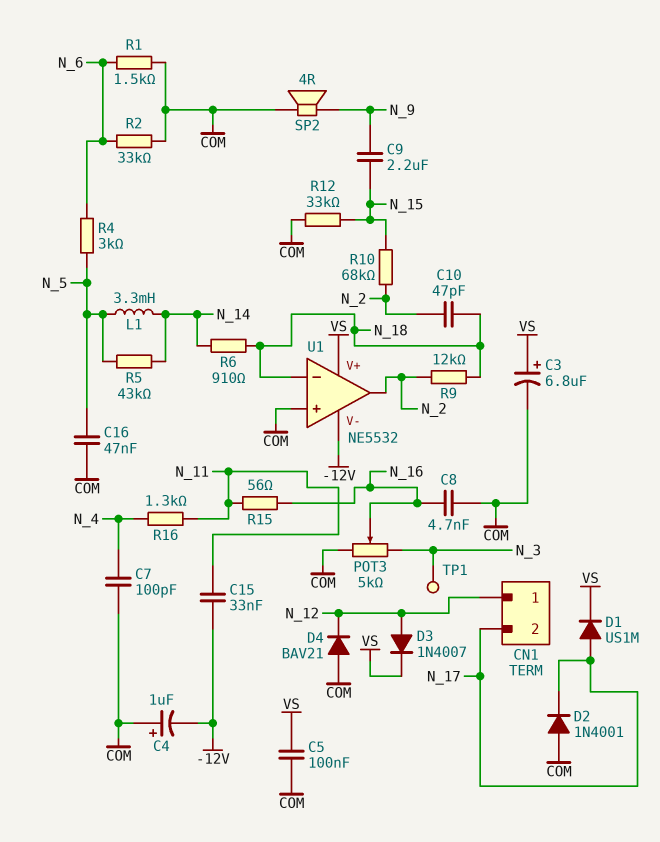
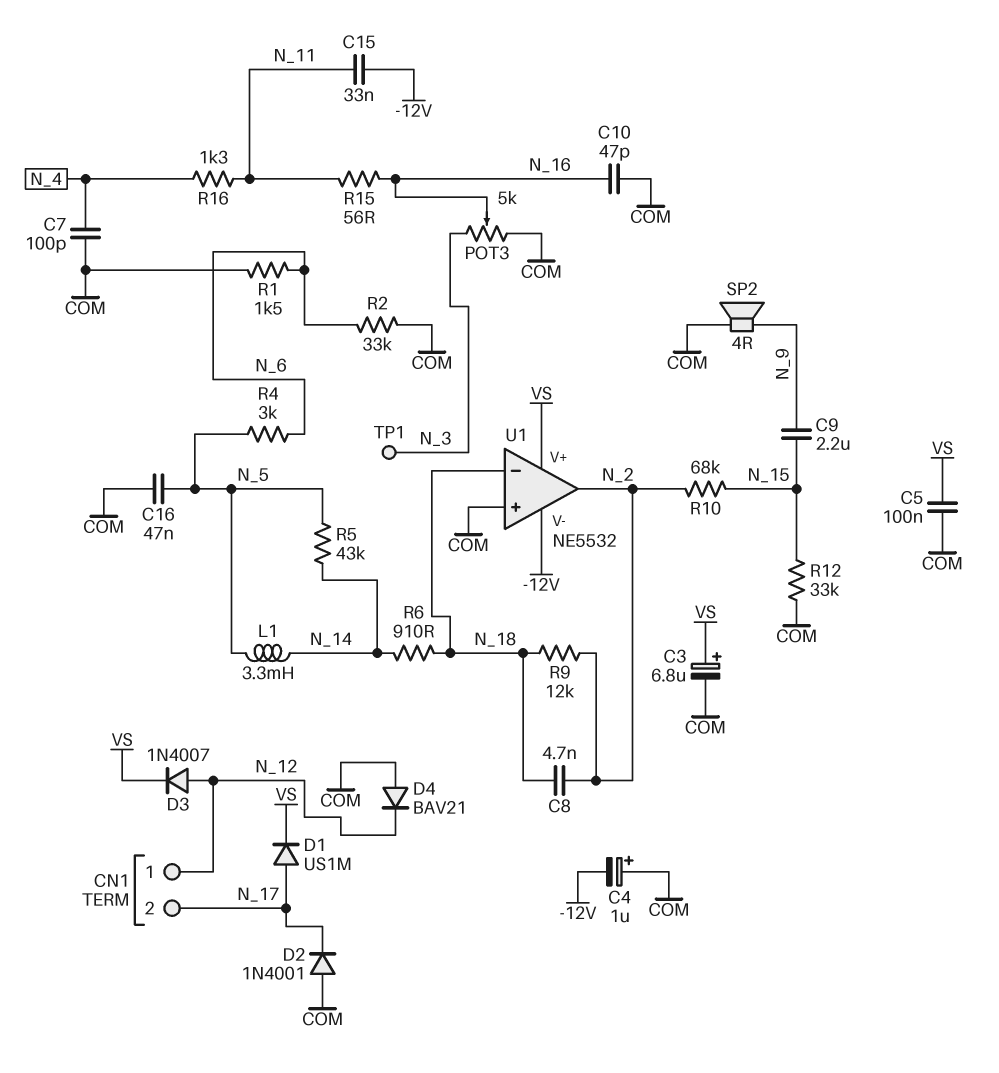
C8: 4.7nF (COM, N_16) -> 4.7nF (N_2, N_18)
C10: 47pF (N_2, N_18) -> 47pF (COM, N_16)

